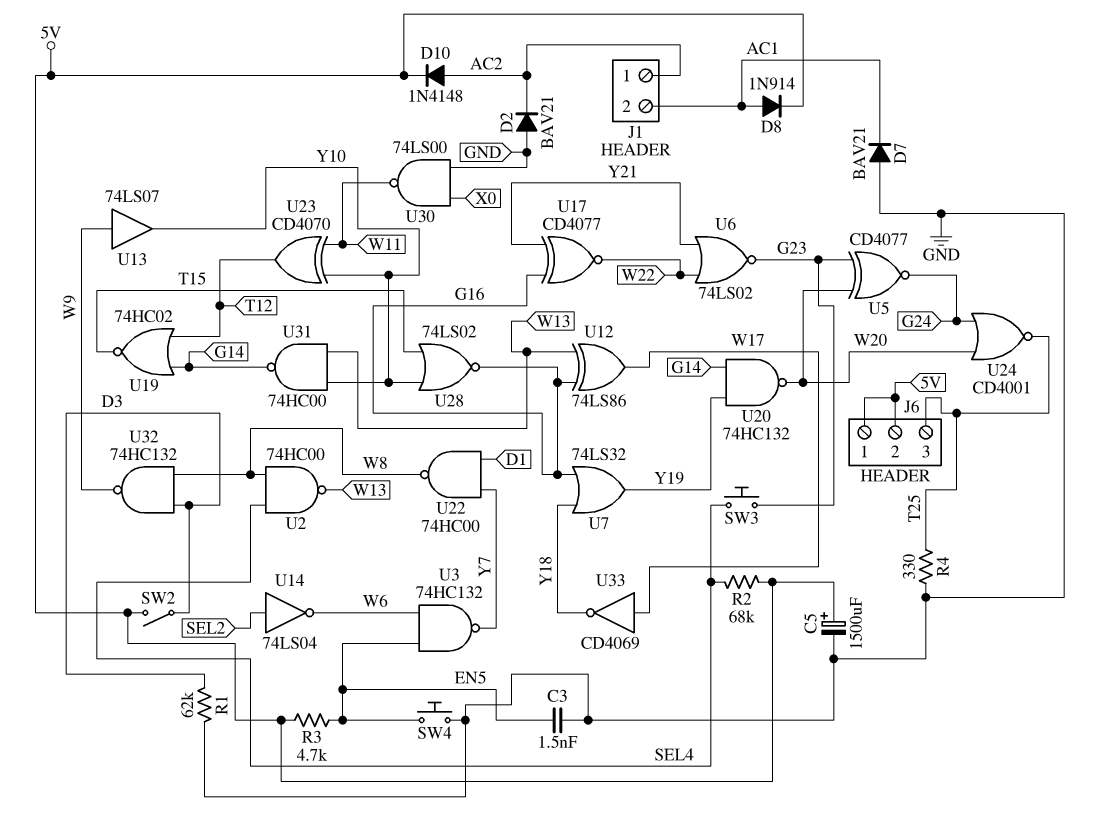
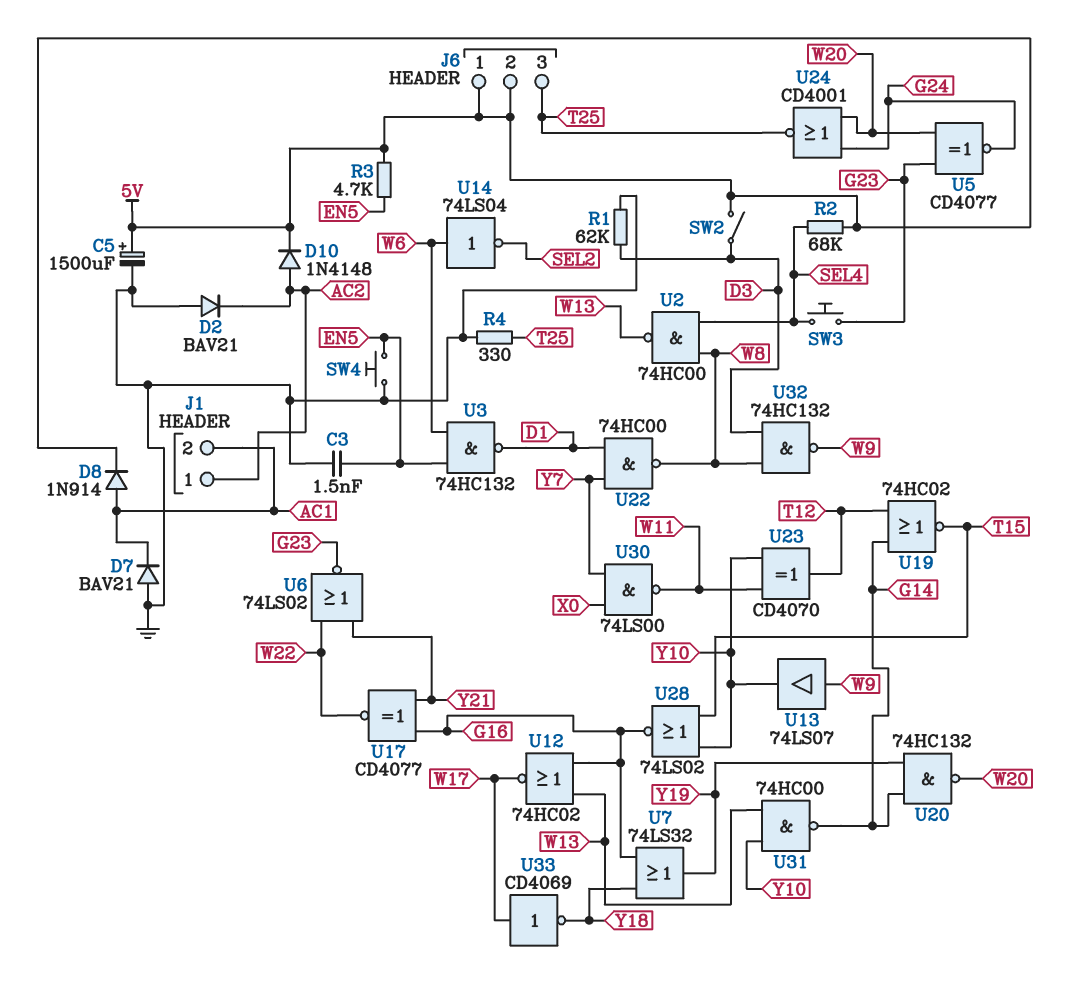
U3: NAND 74HC132 (in EN5, in W6, out Y7) -> NAND 74HC132 (in EN5, in W6, out D1)
U12: XOR 74LS86 (in G16, in W13, out W17) -> NOR 74HC02 (in G16, in W13, out W17)
U14: NOT 74LS04 (in SEL2, out W6) -> NOT 74LS04 (in W6, out SEL2)
U30: NAND 74LS00 (in GND, in X0, out W11) -> NAND 74LS00 (in X0, in Y7, out W11)

